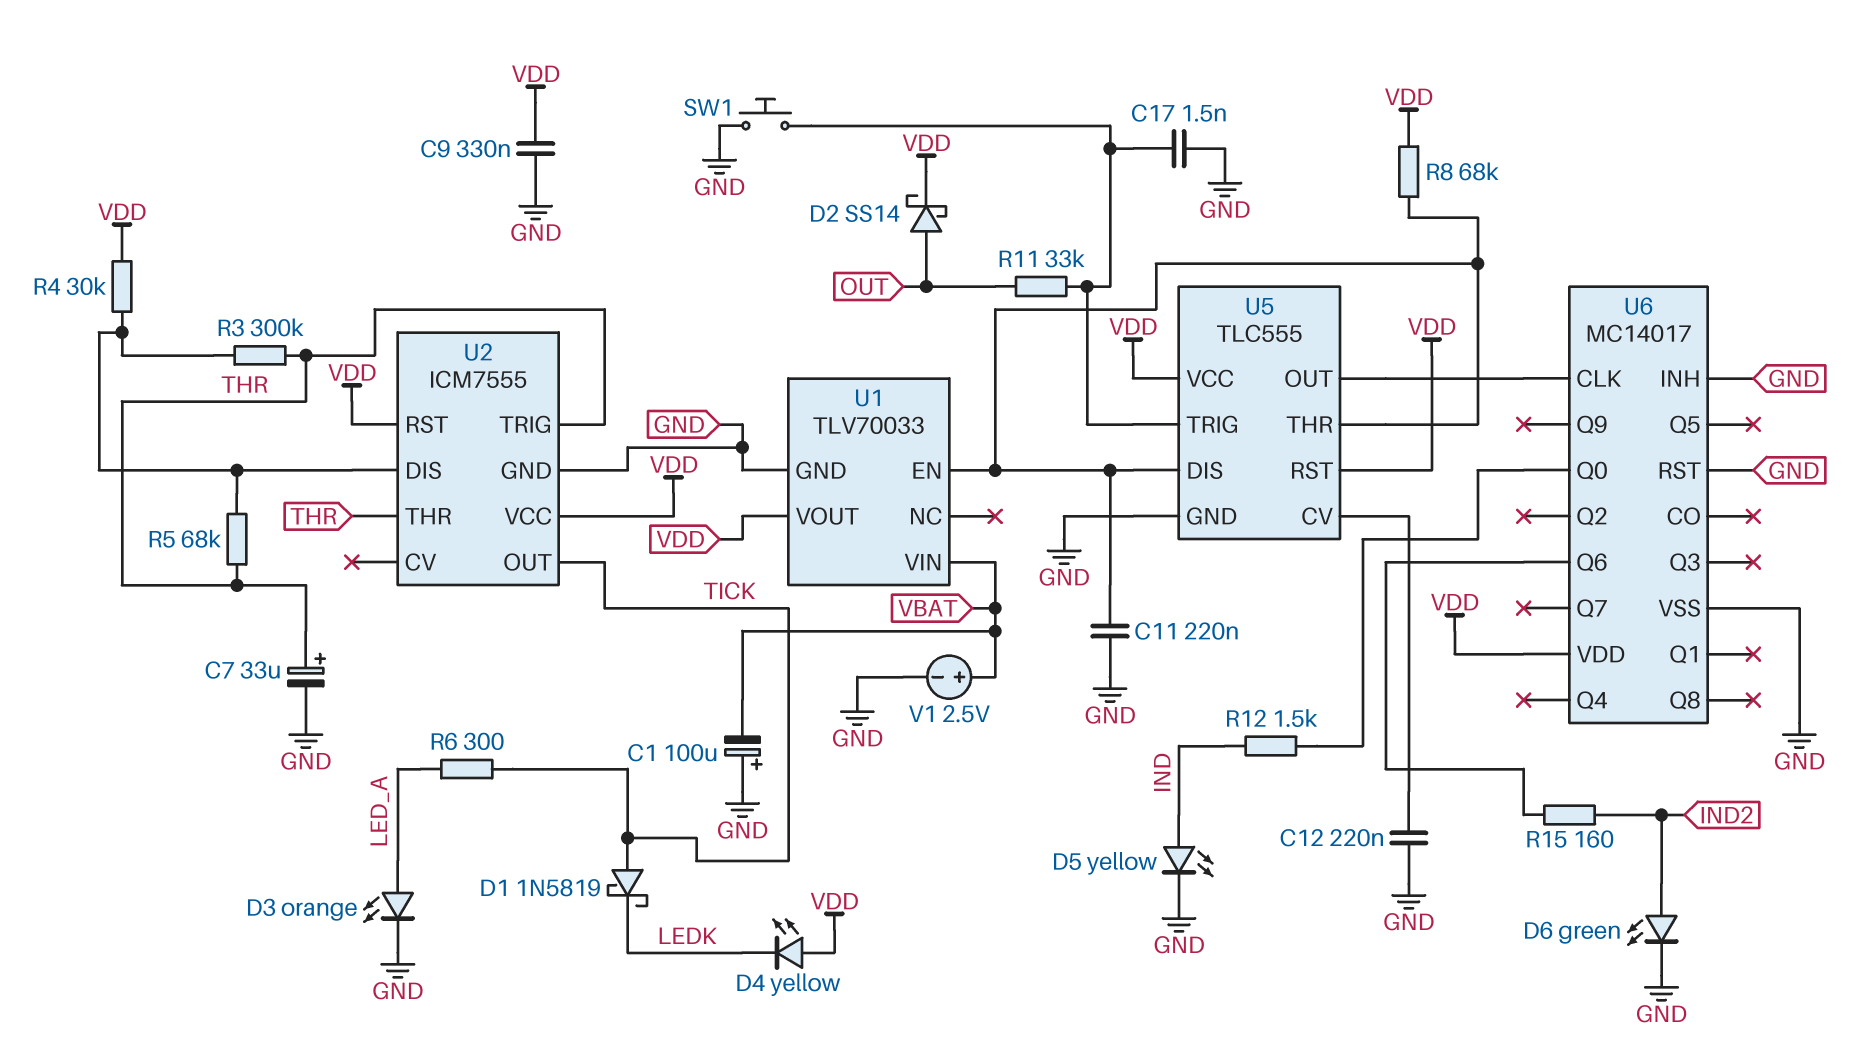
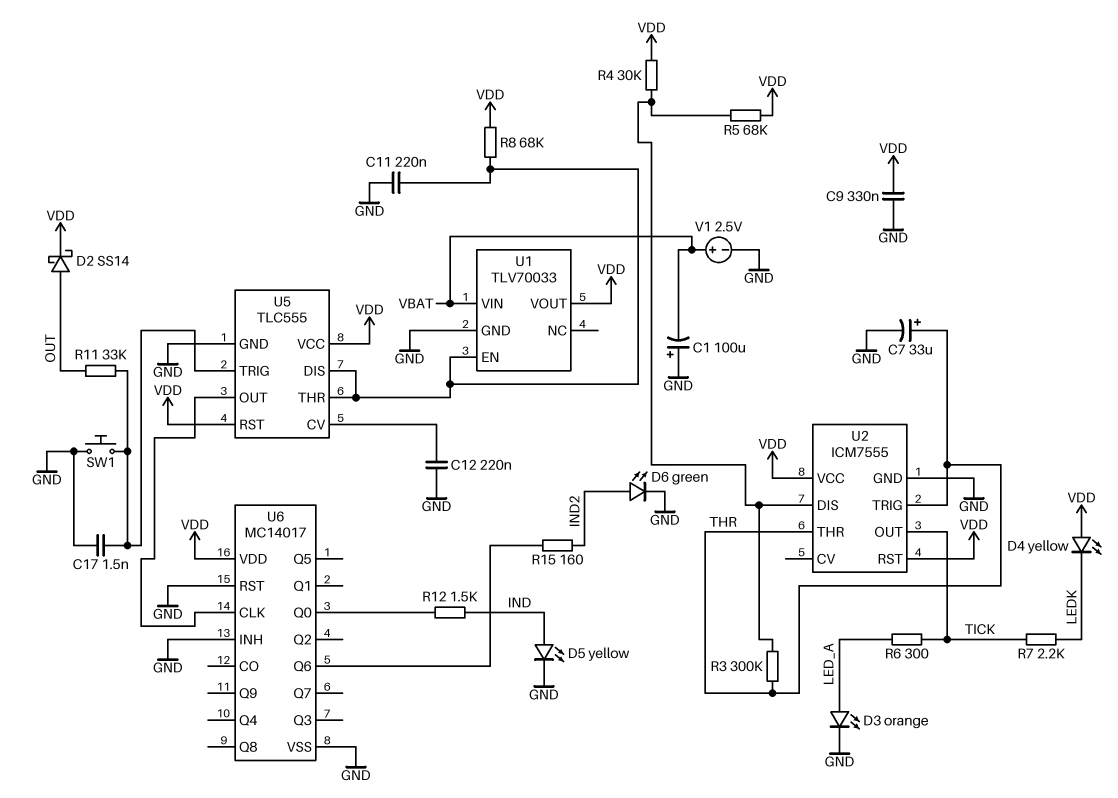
D1: schottky 1N5819 (A TICK, K LEDK) -> none
R5: 68k (THR, U2/DIS) -> 68k (U2/DIS, VDD)
R7: none -> 2.2k (LEDK, TICK)

